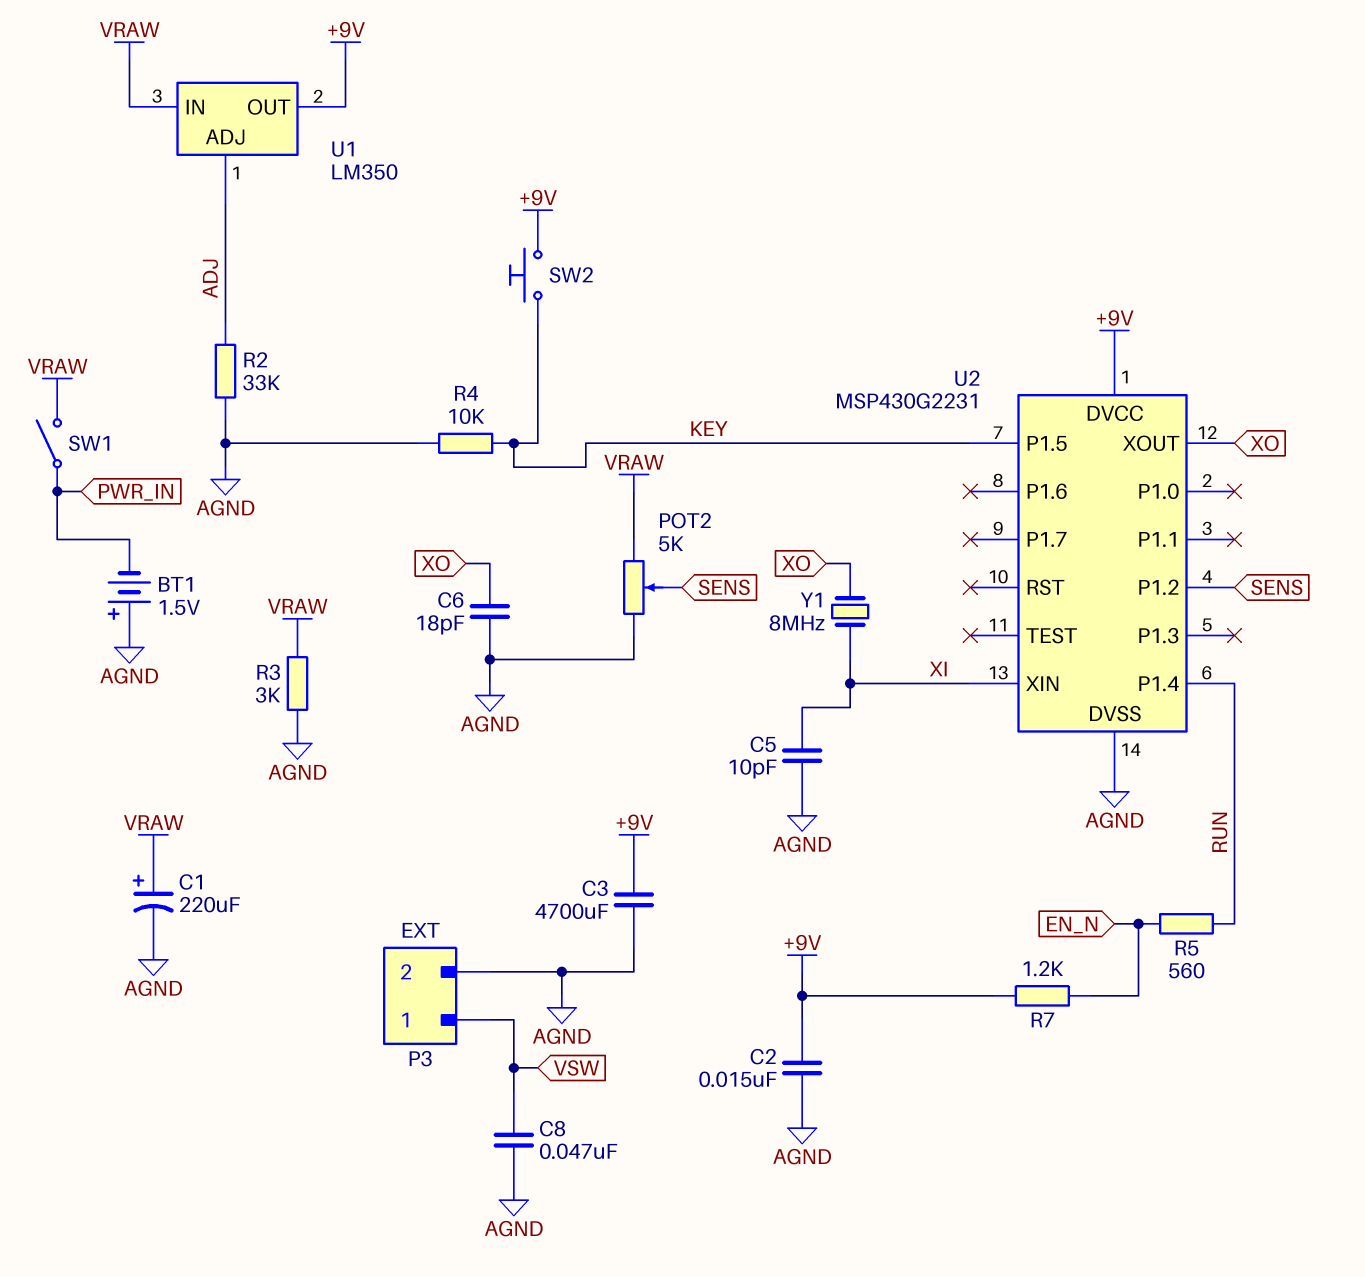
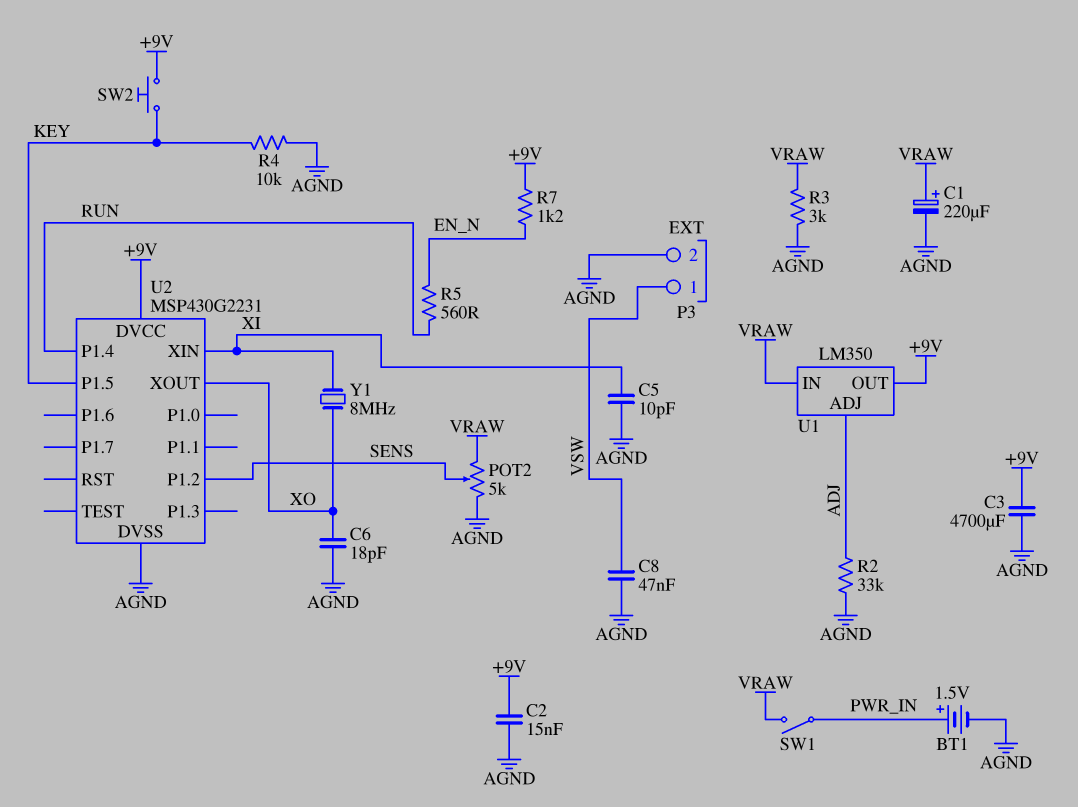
BT1: 1.5V (plus AGND, minus PWR_IN) -> 1.5V (plus PWR_IN, minus AGND)

